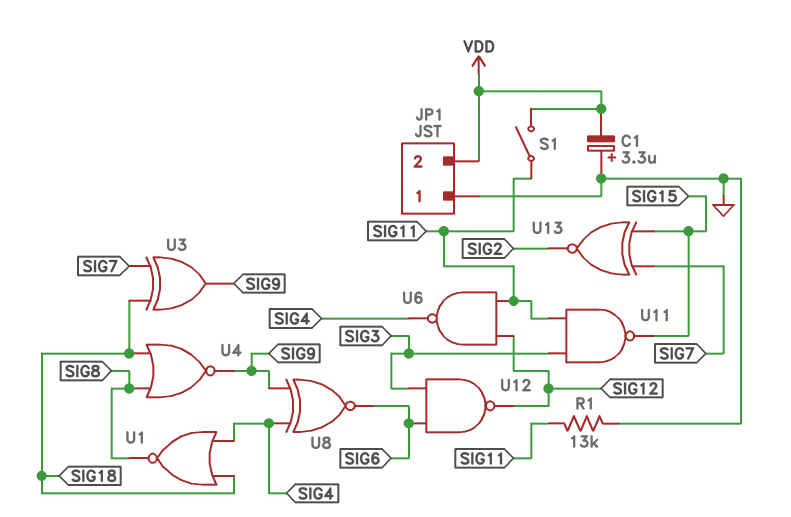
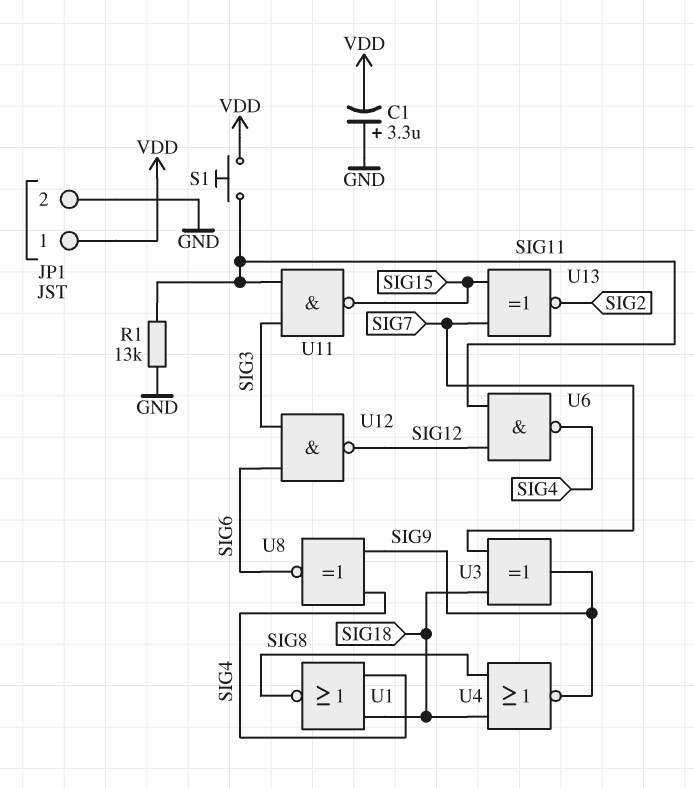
JP1 pin 1: GND -> VDD
JP1 pin 2: VDD -> GND
S1: switch (SIG11, VDD) -> button (SIG11, VDD)

